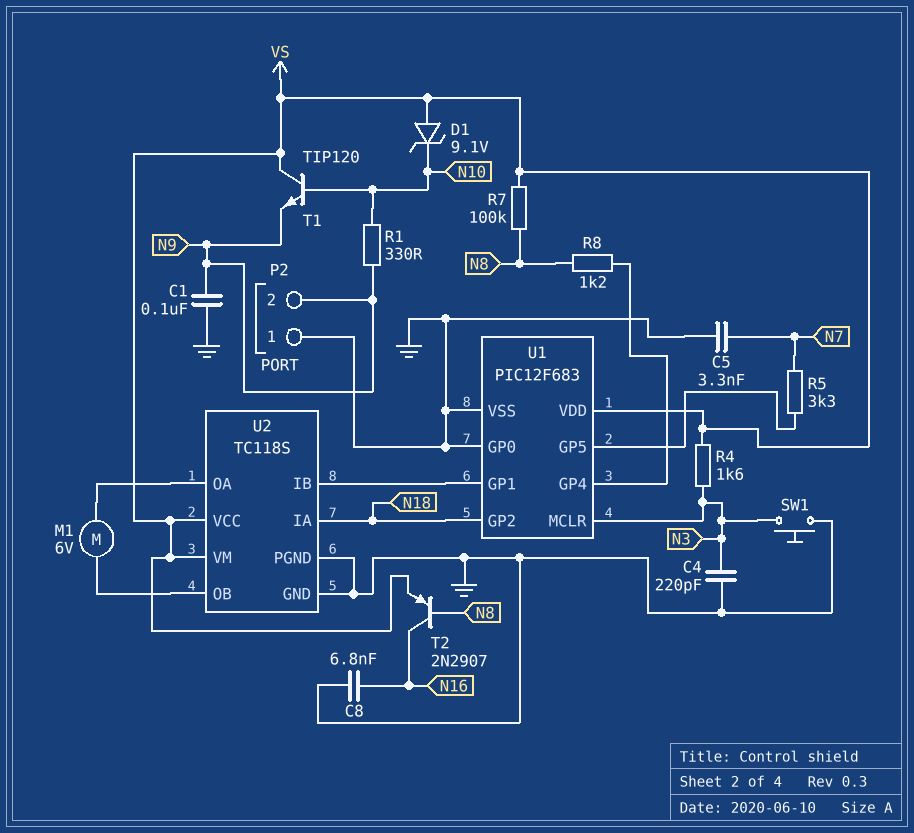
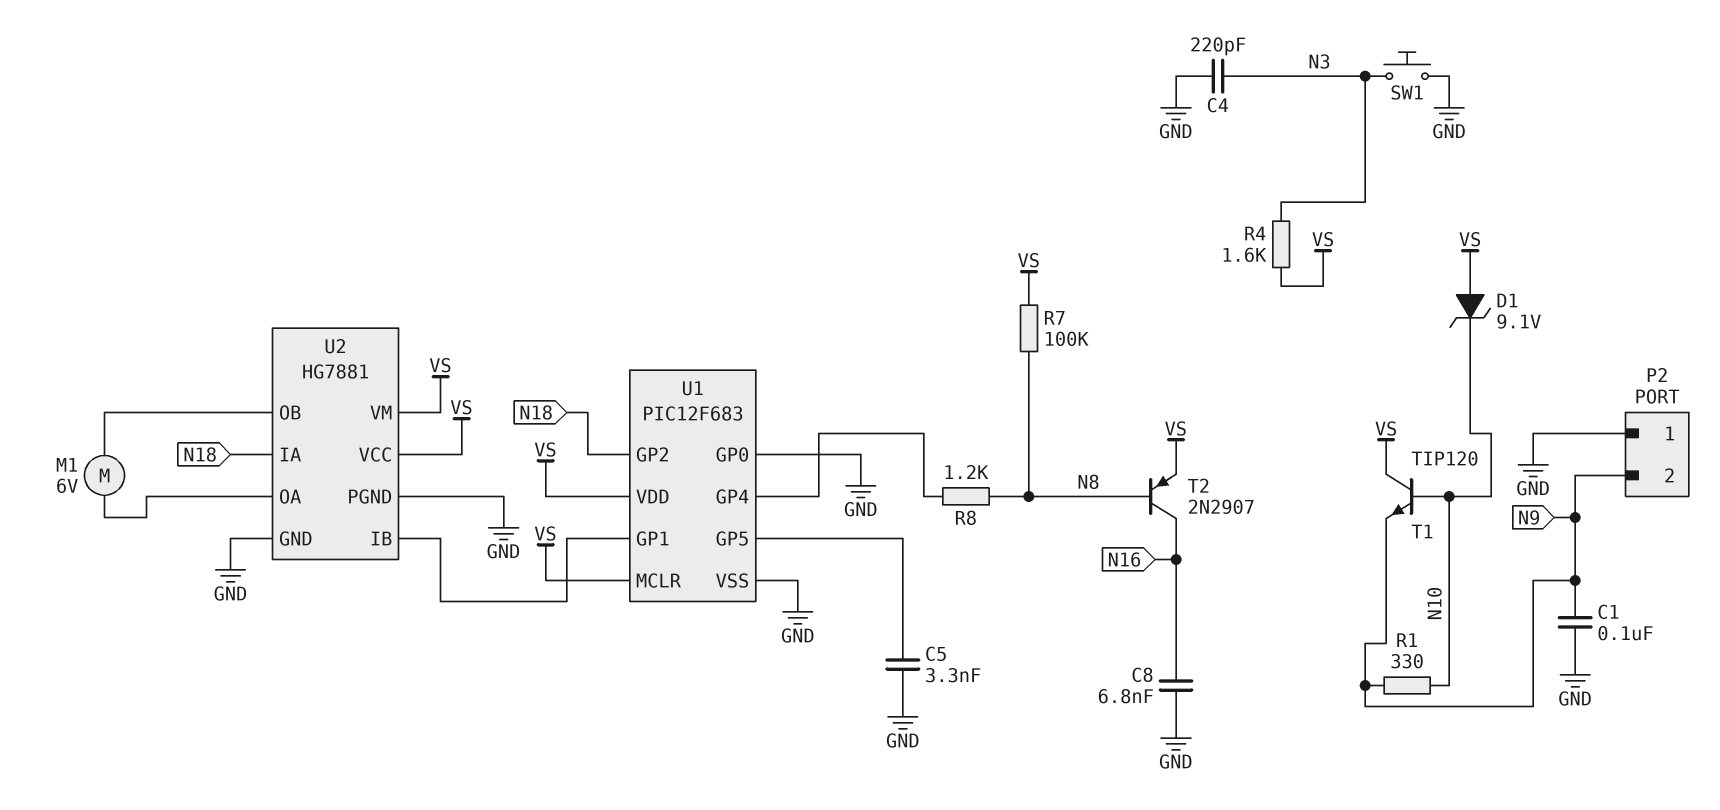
C5: 3.3nF (GND, N7) -> 3.3nF (GND, U1/GP5)
R5: 3.3k (N7, U1/GP5) -> none
U1 pin MCLR: N3 -> VS
U2: TC118S -> HG7881

